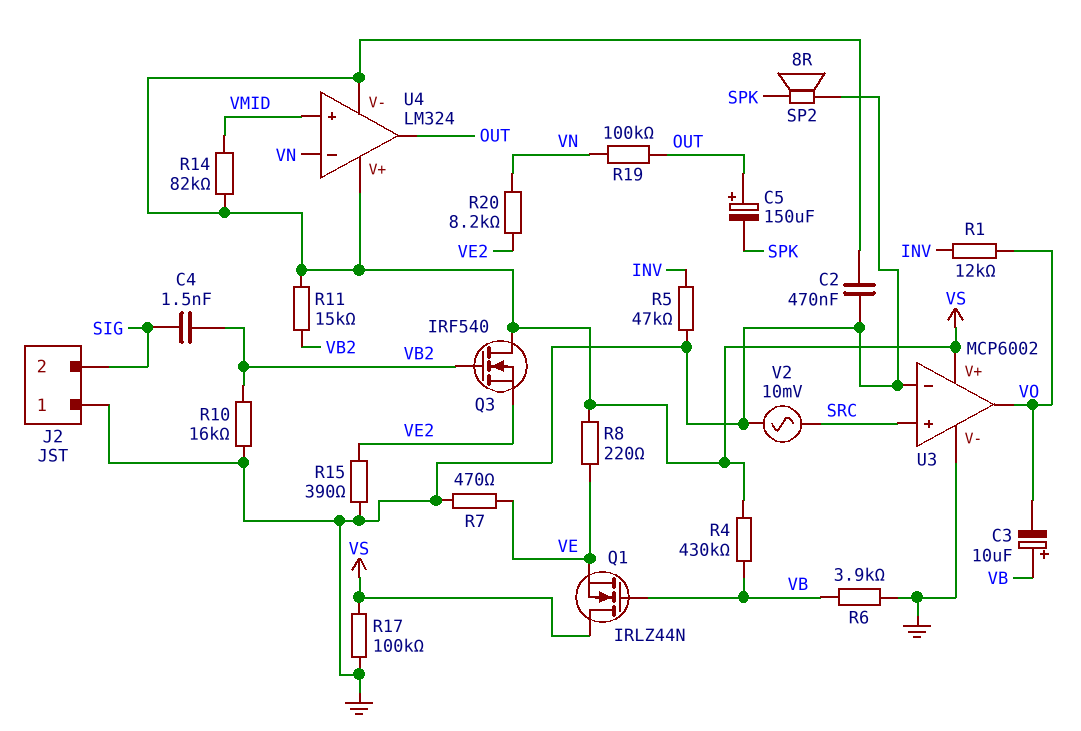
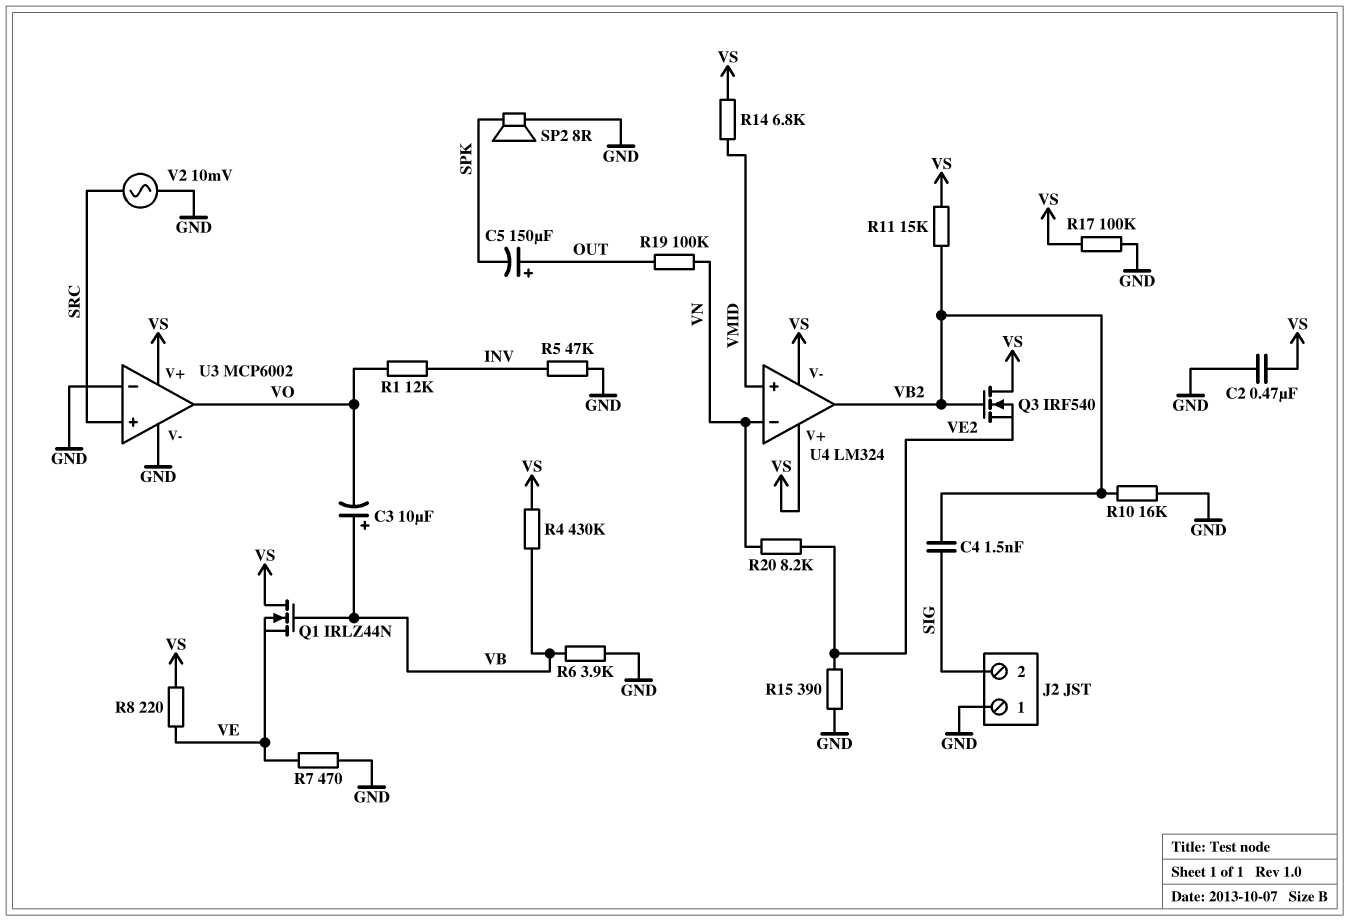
R14: 82k (VMID, VS) -> 6.8k (VMID, VS)
U4 pin out: OUT -> VB2

